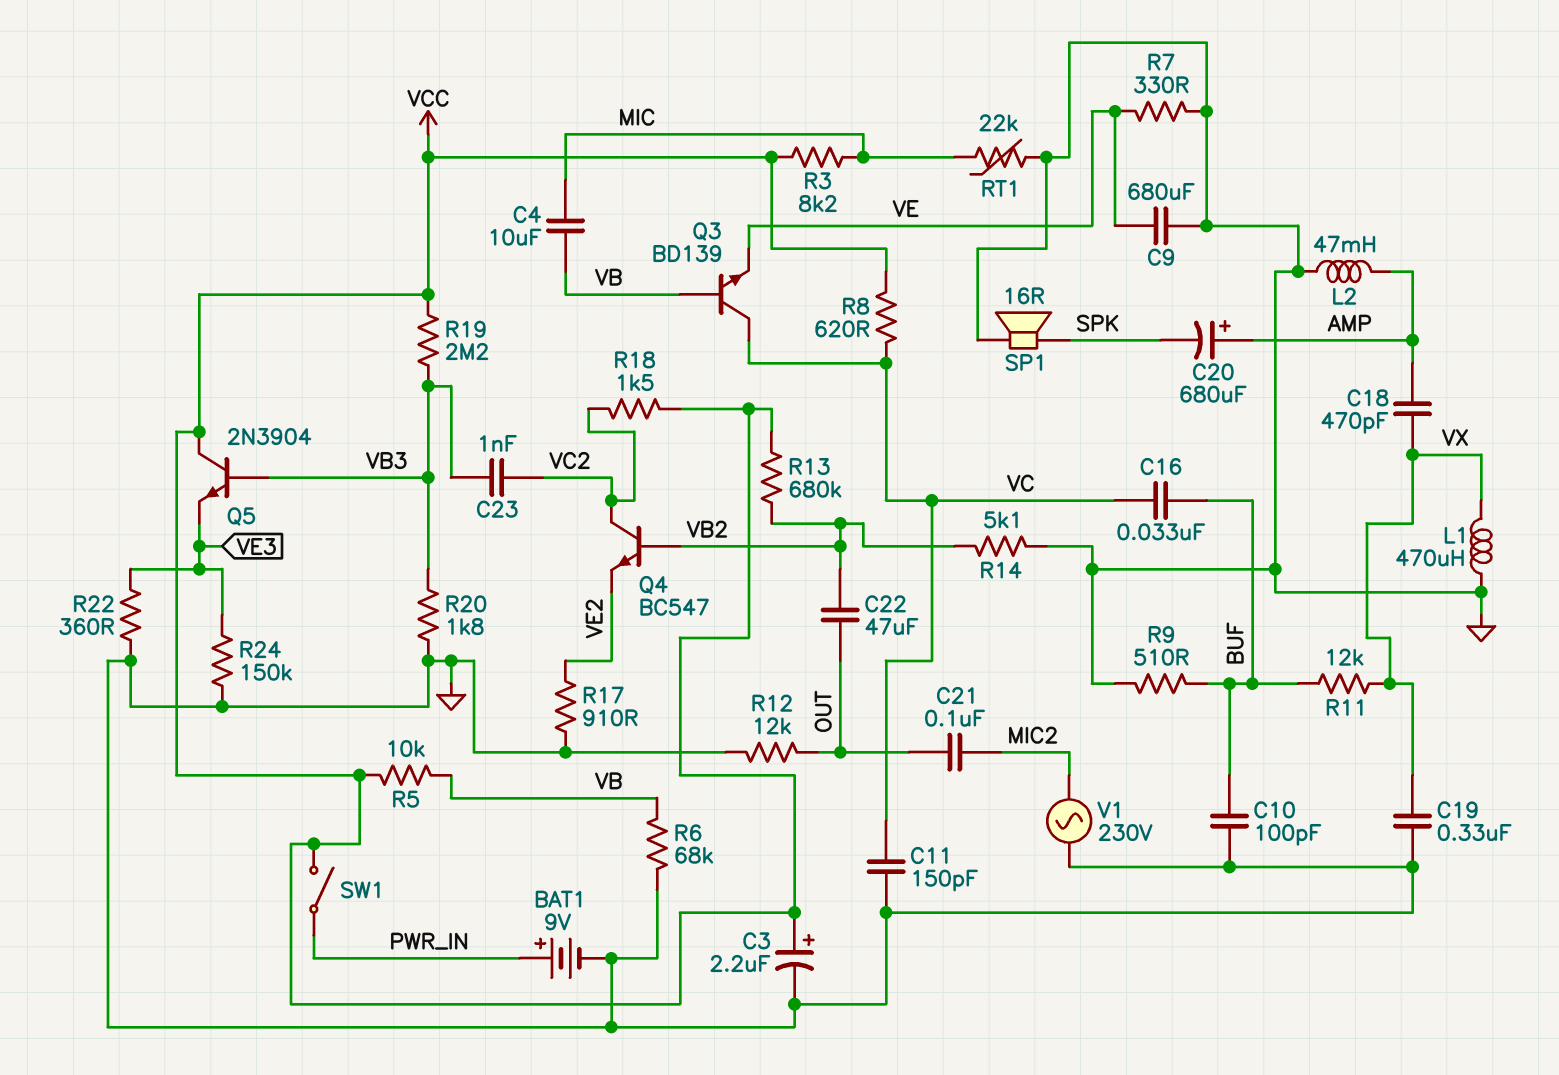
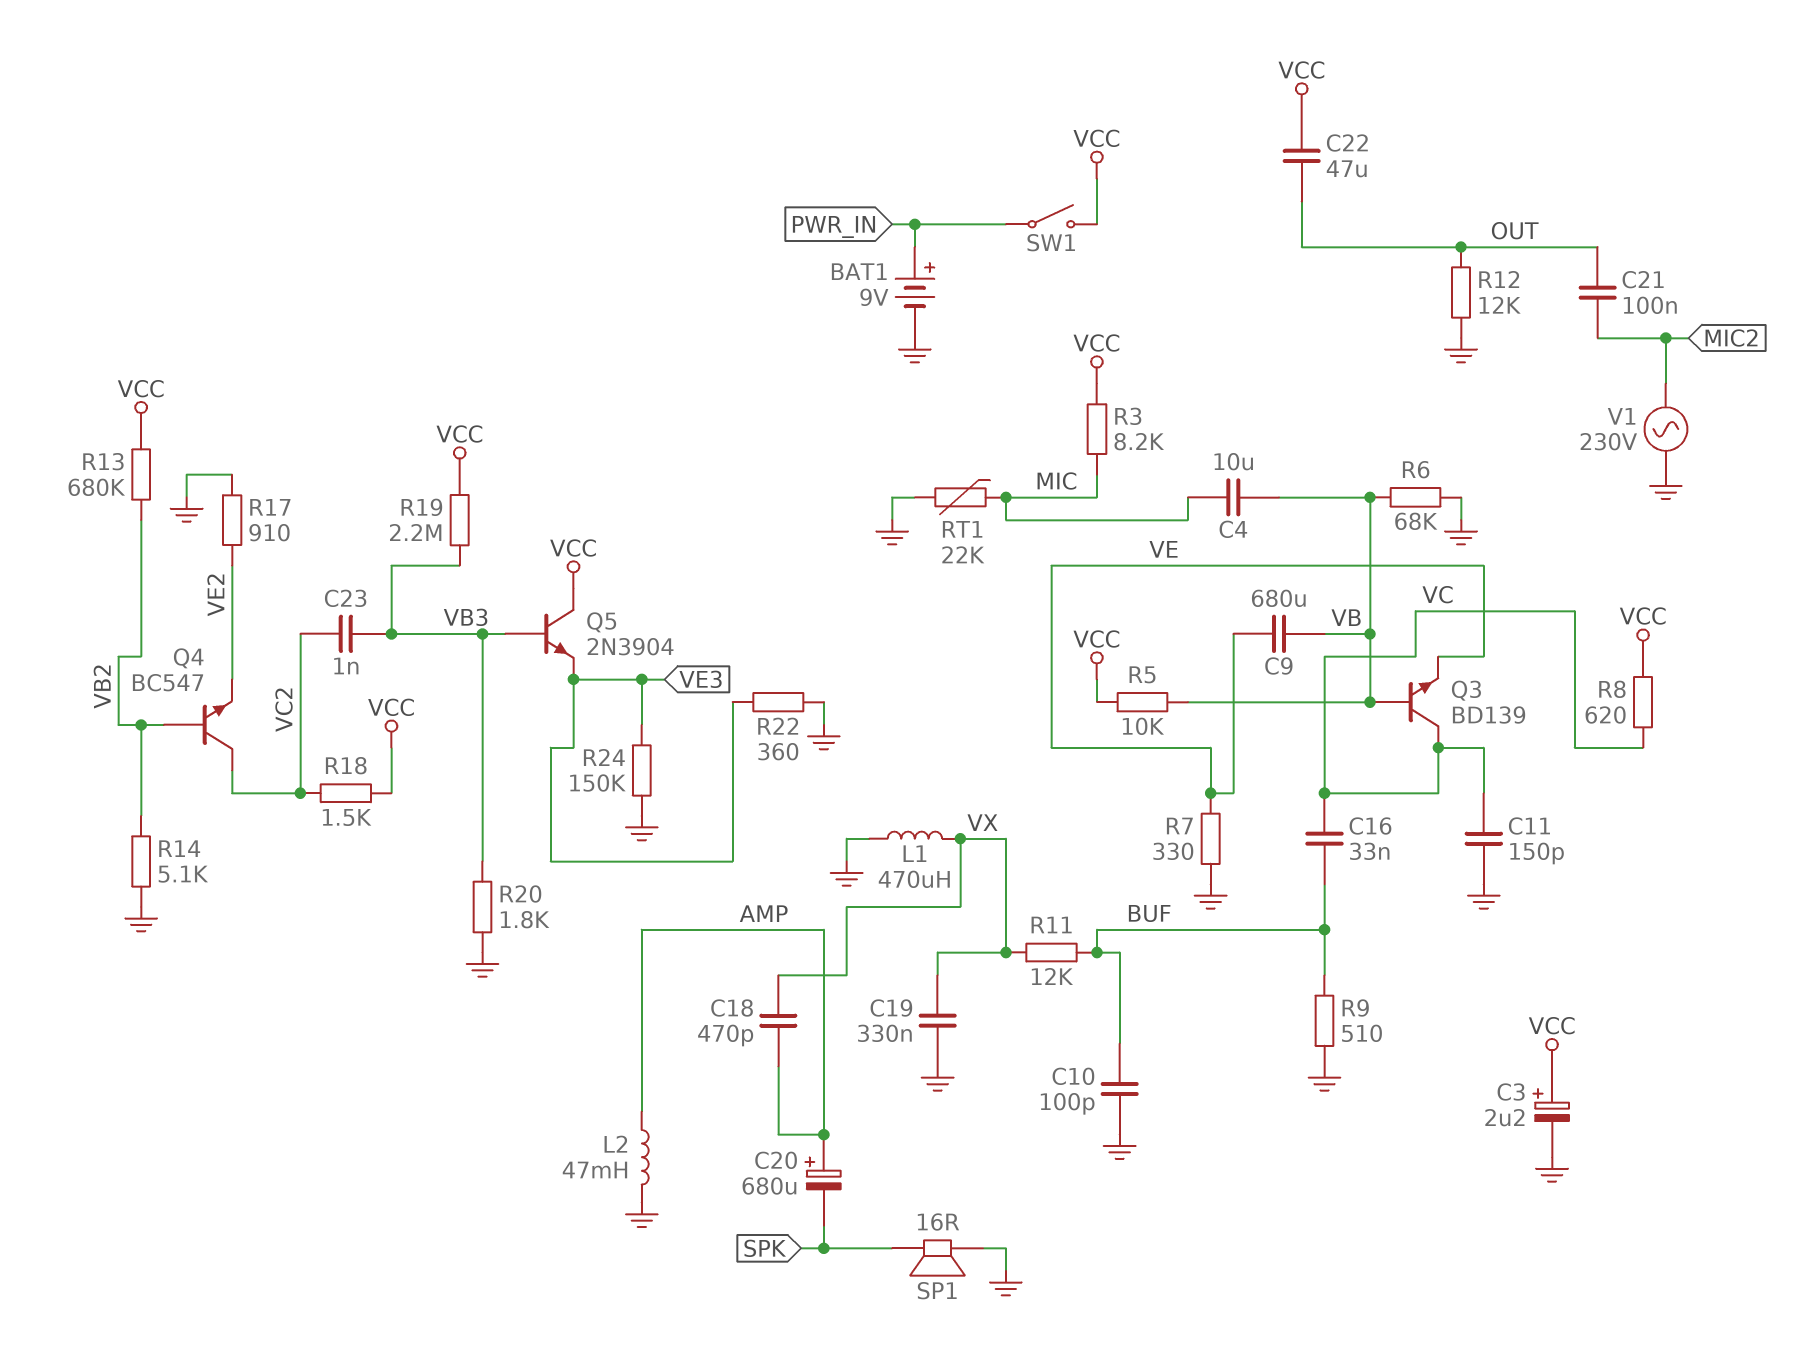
C9: 680uF (GND, VE) -> 680uF (VB, VE)
C22: 47uF (OUT, VB2) -> 47uF (OUT, VCC)

